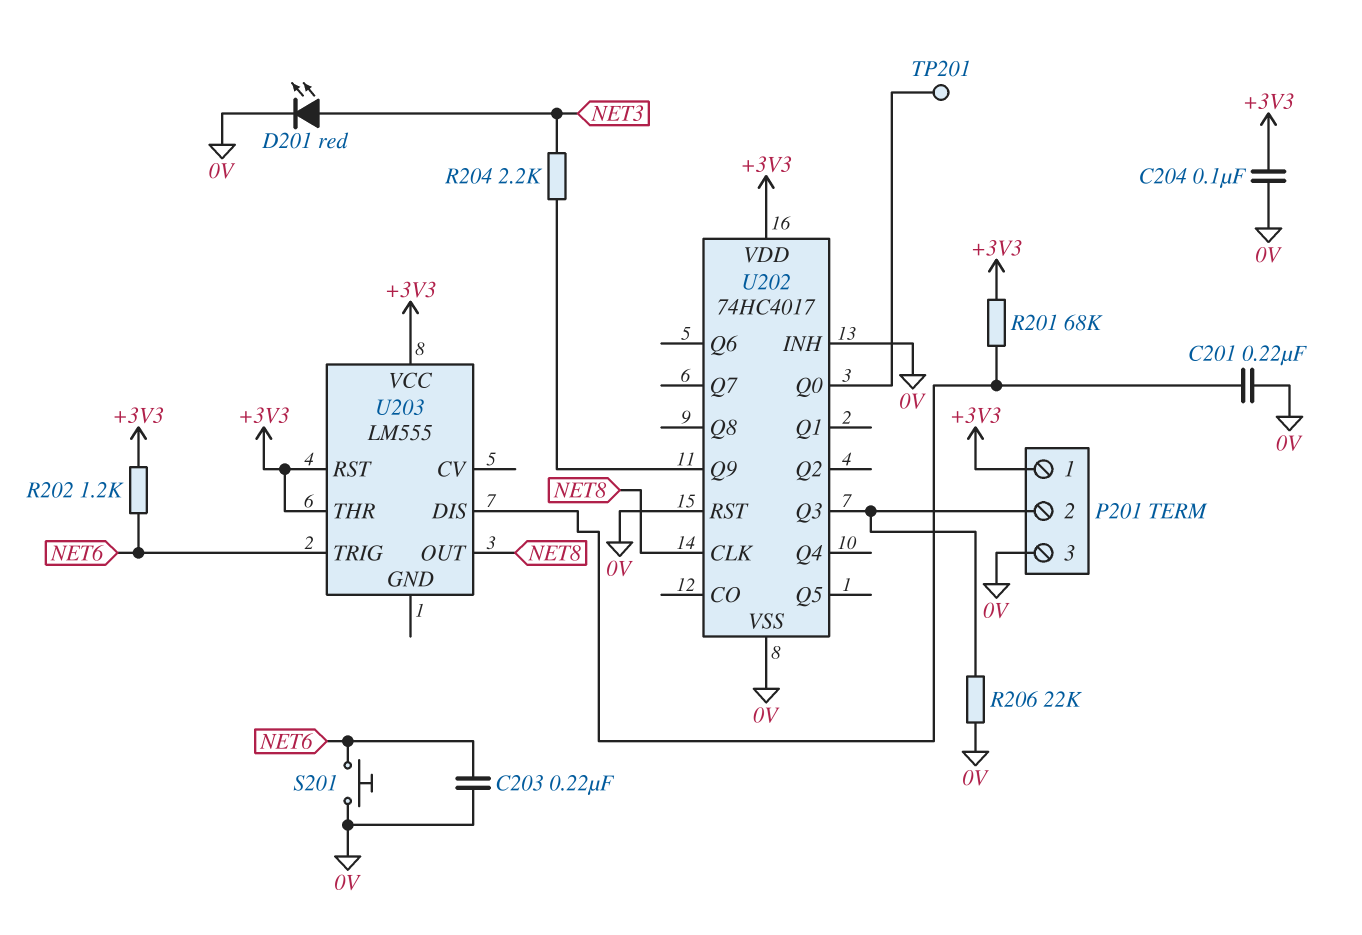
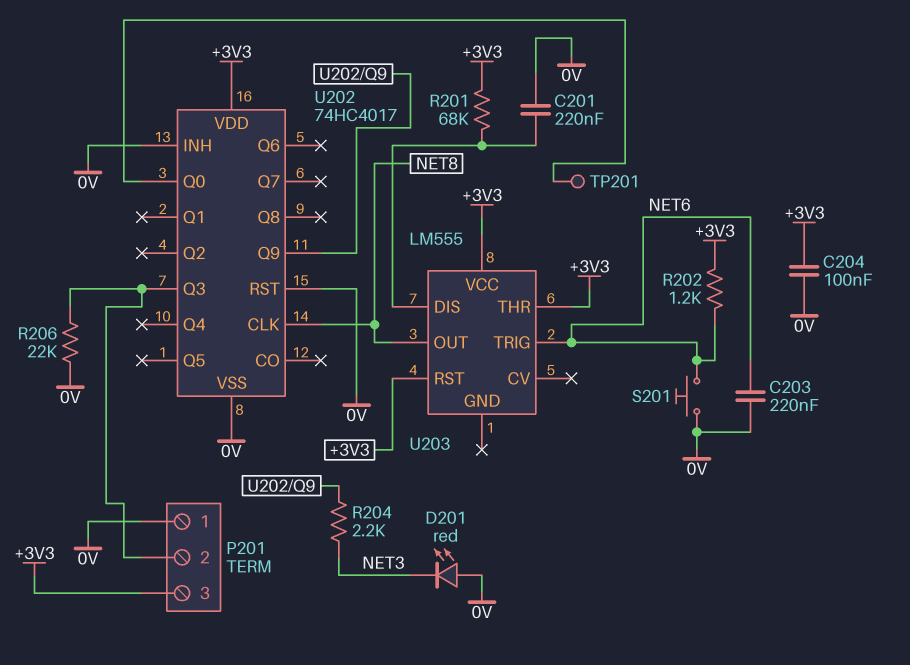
D201: LED red (A NET3, K 0V) -> LED red (A 0V, K NET3)
P201 pin 1: +3V3 -> 0V
P201 pin 3: 0V -> +3V3

